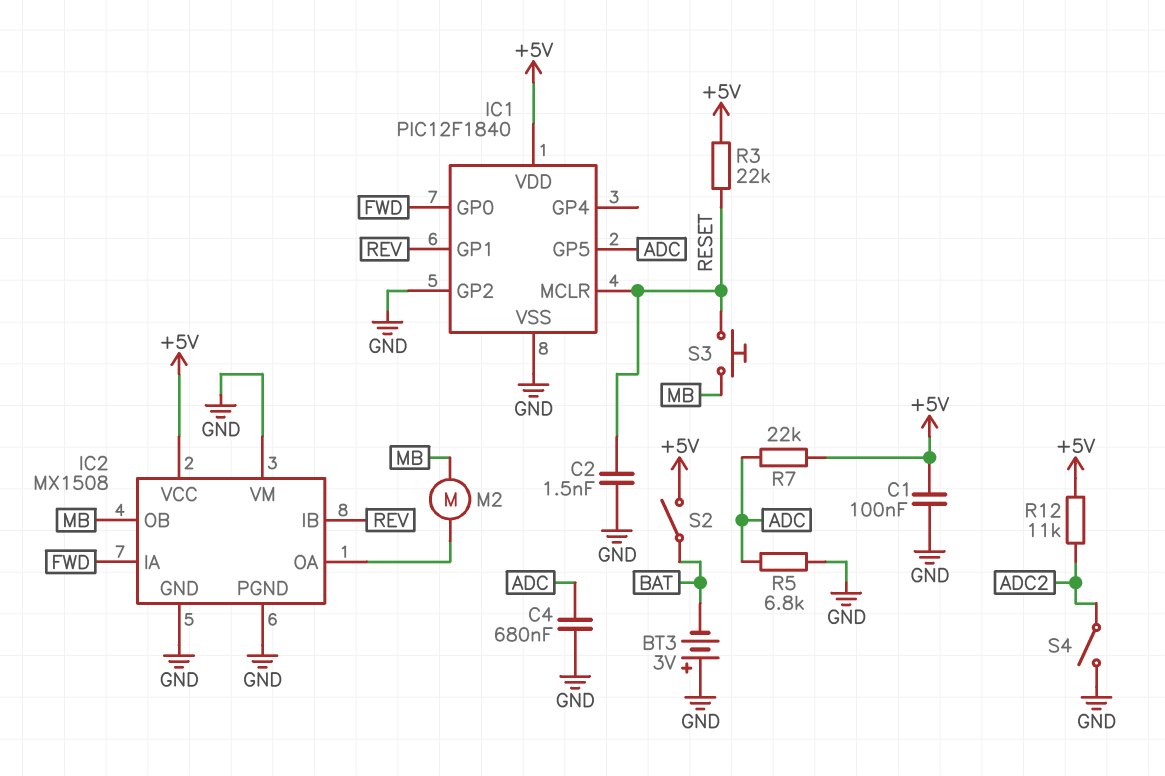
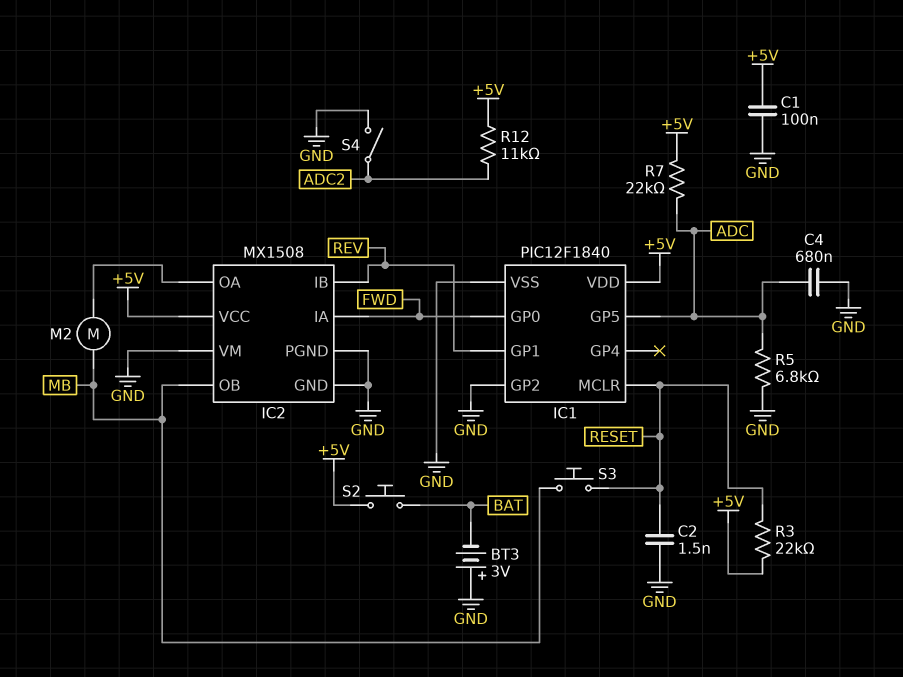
S2: switch (+5V, BAT) -> button (+5V, BAT)

